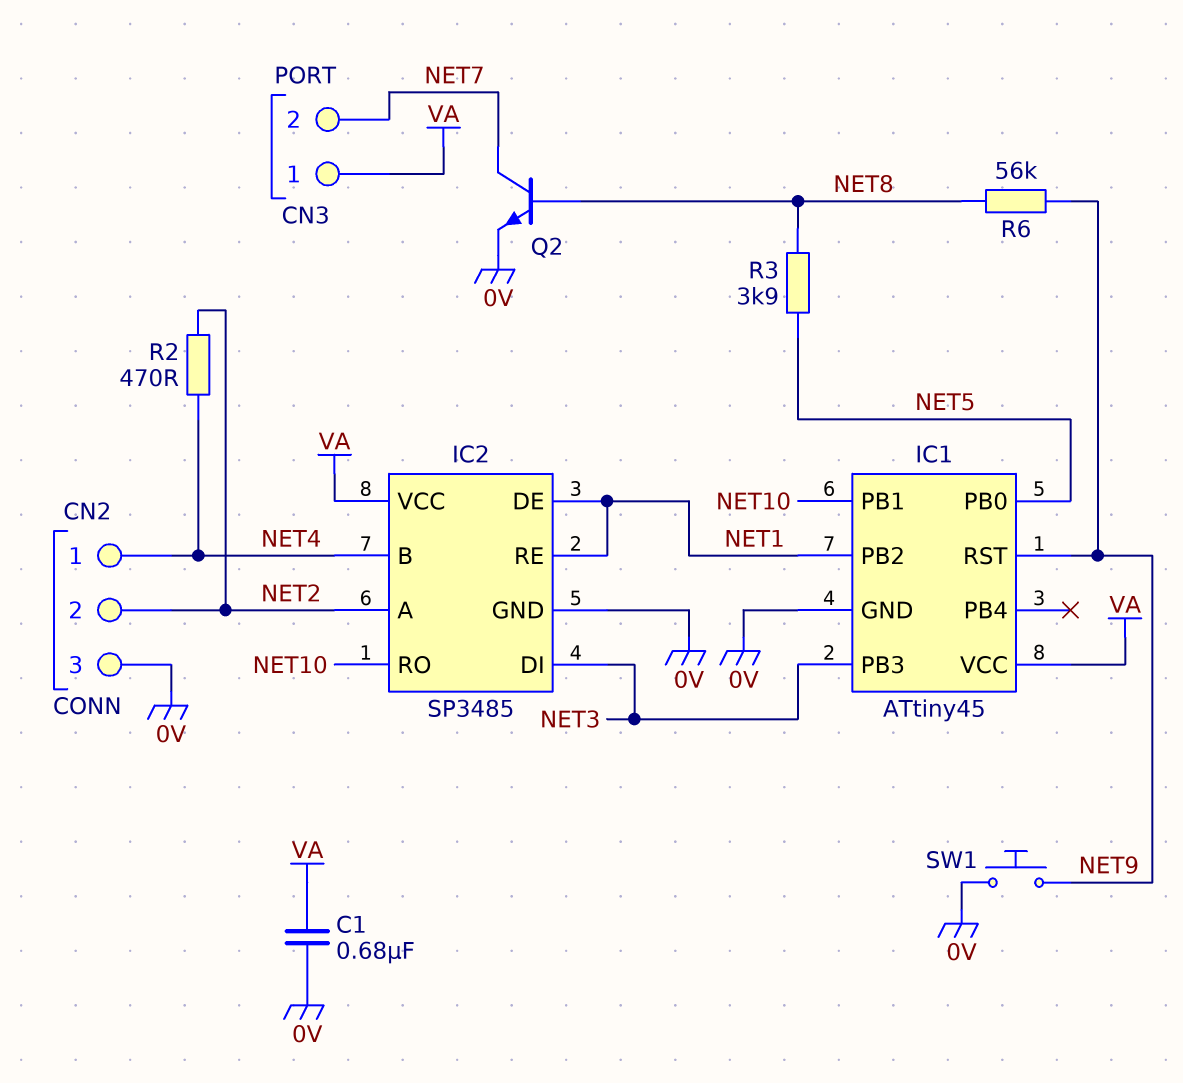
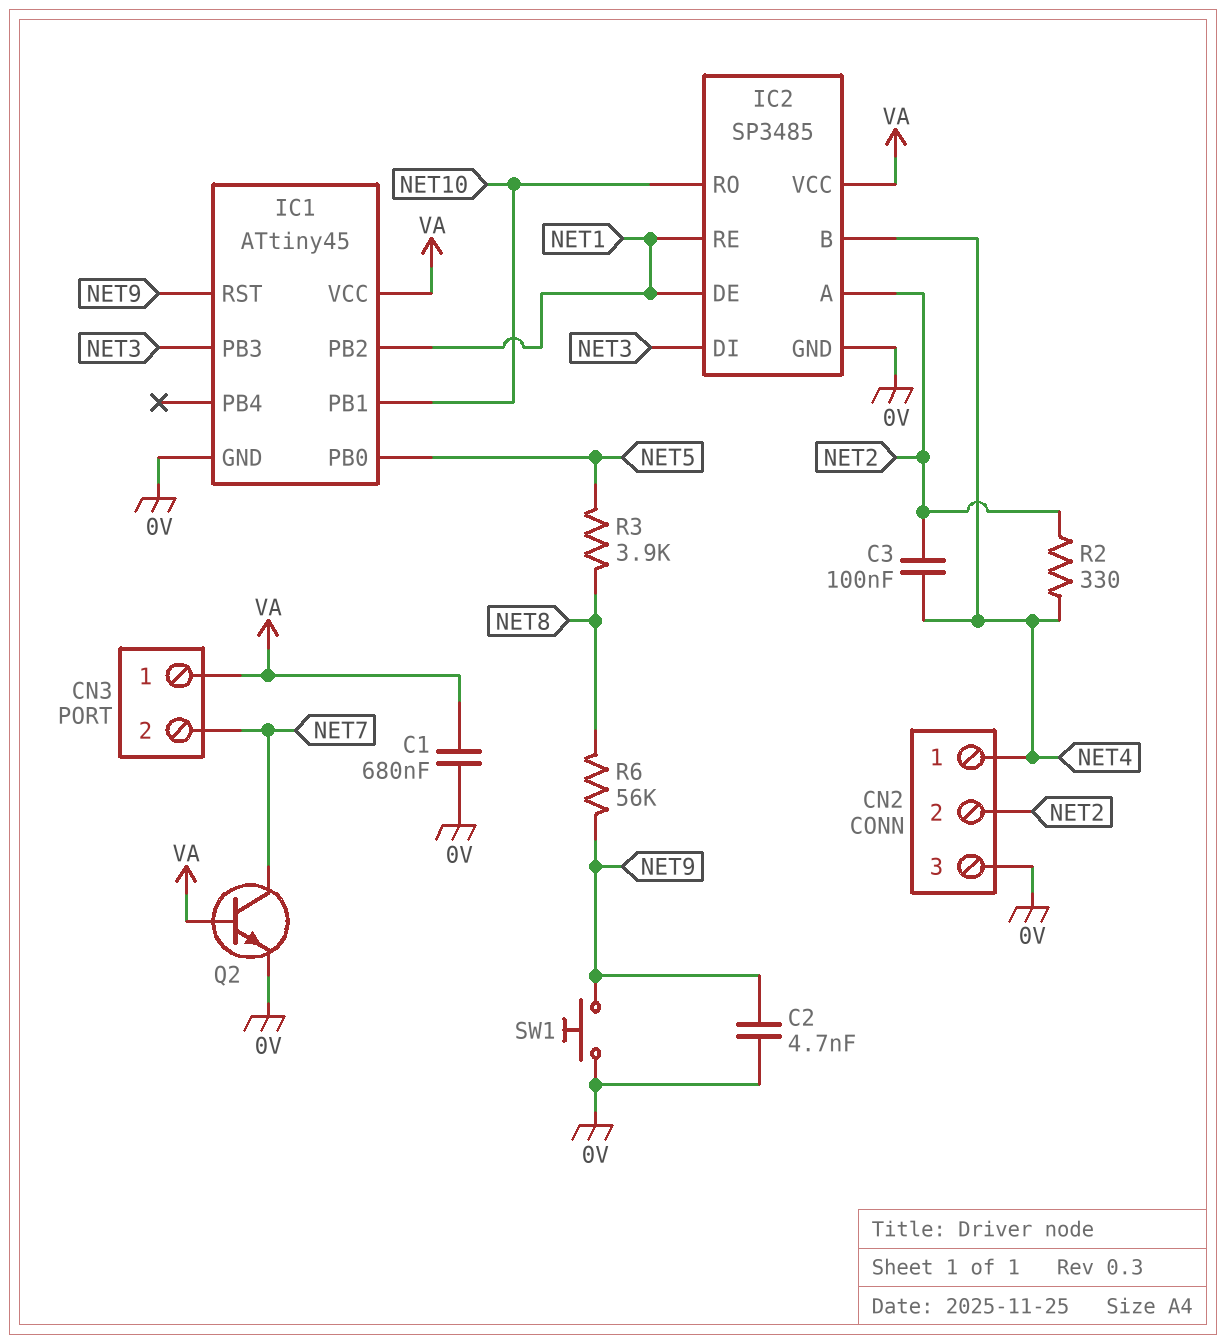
C2: none -> 4.7nF (0V, NET9)
C3: none -> 100nF (NET2, NET4)
Q2: NPN (B NET8, C NET7, E 0V) -> NPN (B VA, C NET7, E 0V)
R2: 470 (NET2, NET4) -> 330 (NET2, NET4)

